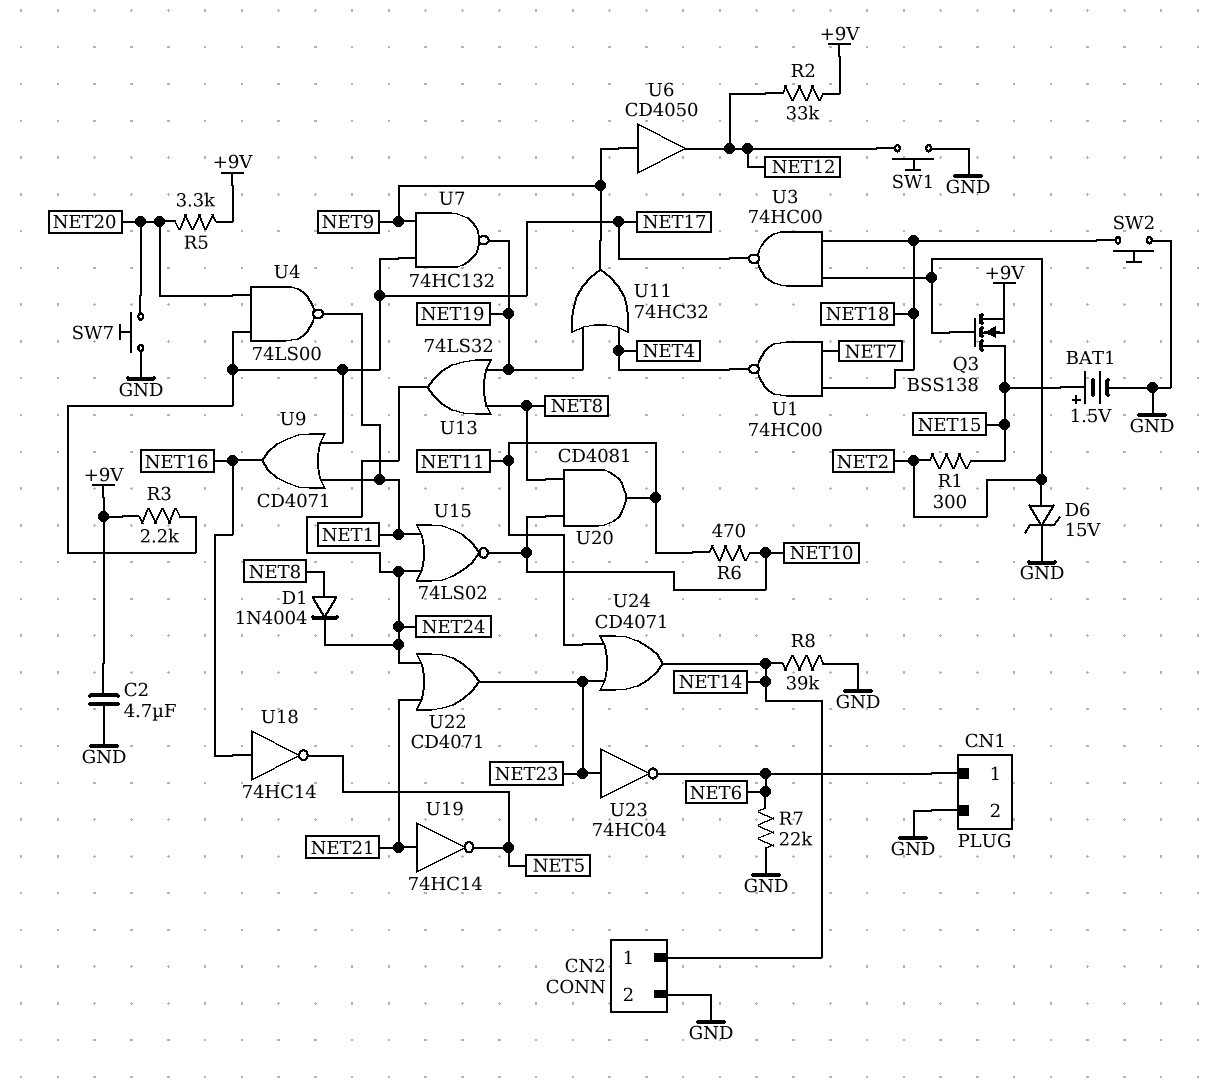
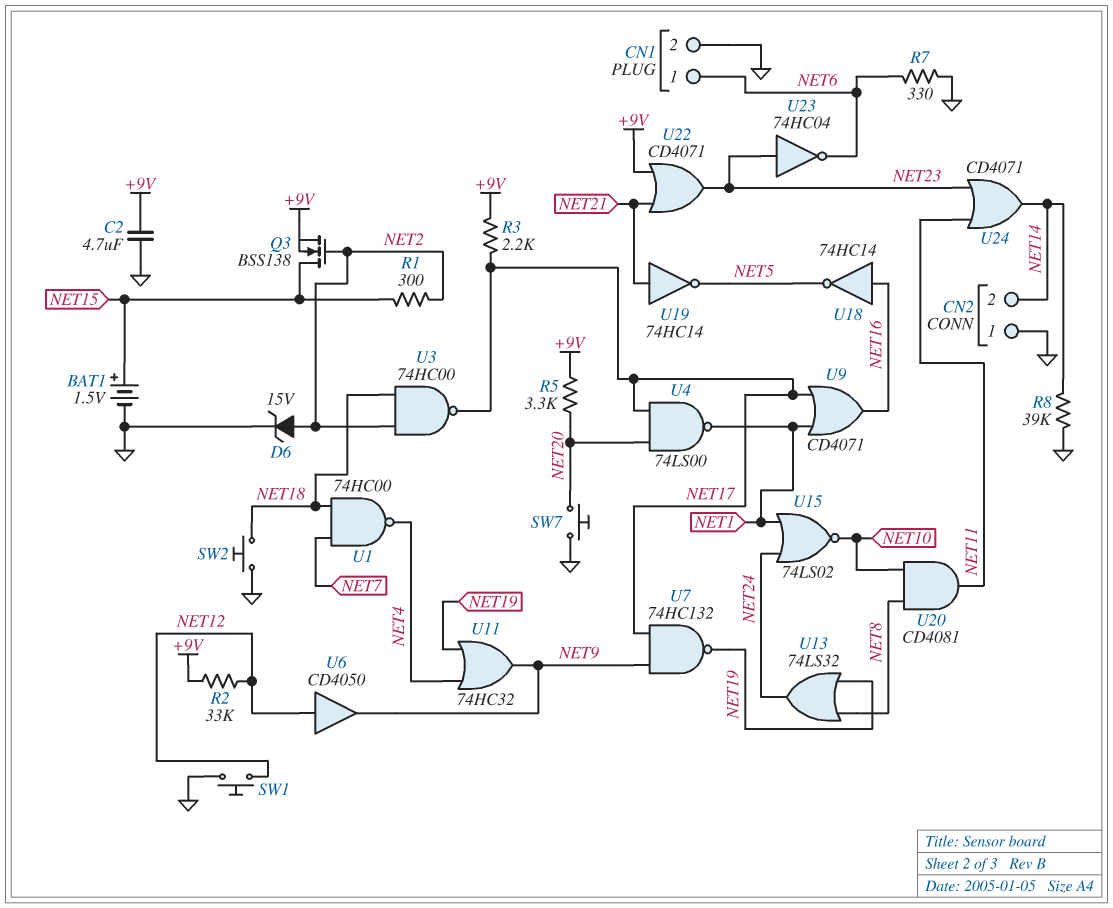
CN2 pin 1: NET14 -> GND
CN2 pin 2: GND -> NET14
D1: diode 1N4004 (A NET8, K NET24) -> none
R6: 470 (NET10, NET11) -> none
R7: 22k (GND, NET6) -> 330 (GND, NET6)
U6: buffer CD4050 (in NET9, out NET12) -> buffer CD4050 (in NET12, out NET9)
U22: OR CD4071 (in NET21, in NET24, out NET23) -> OR CD4071 (in +9V, in NET21, out NET23)

